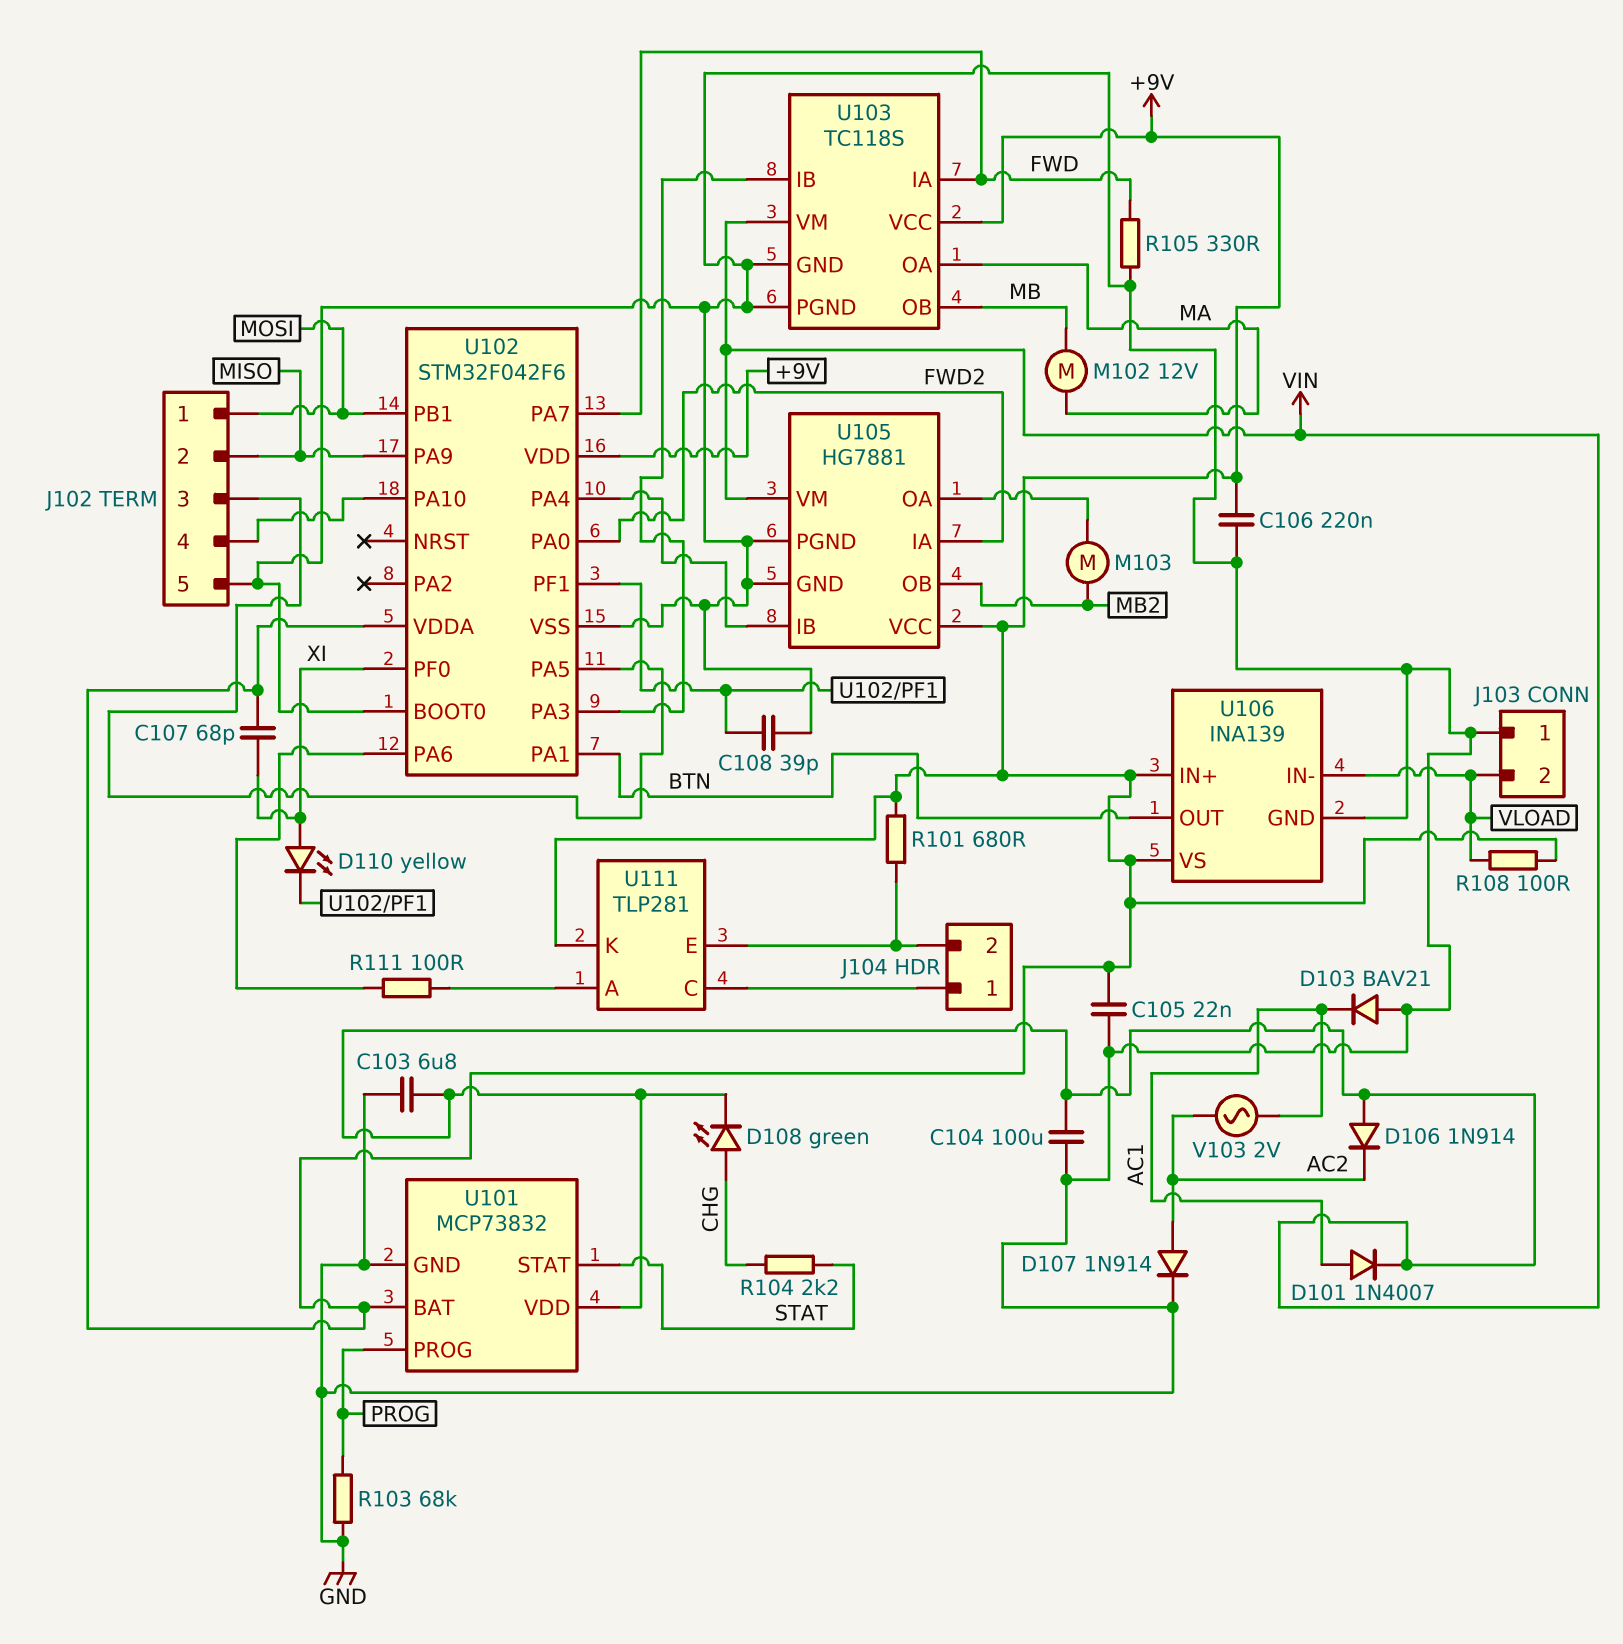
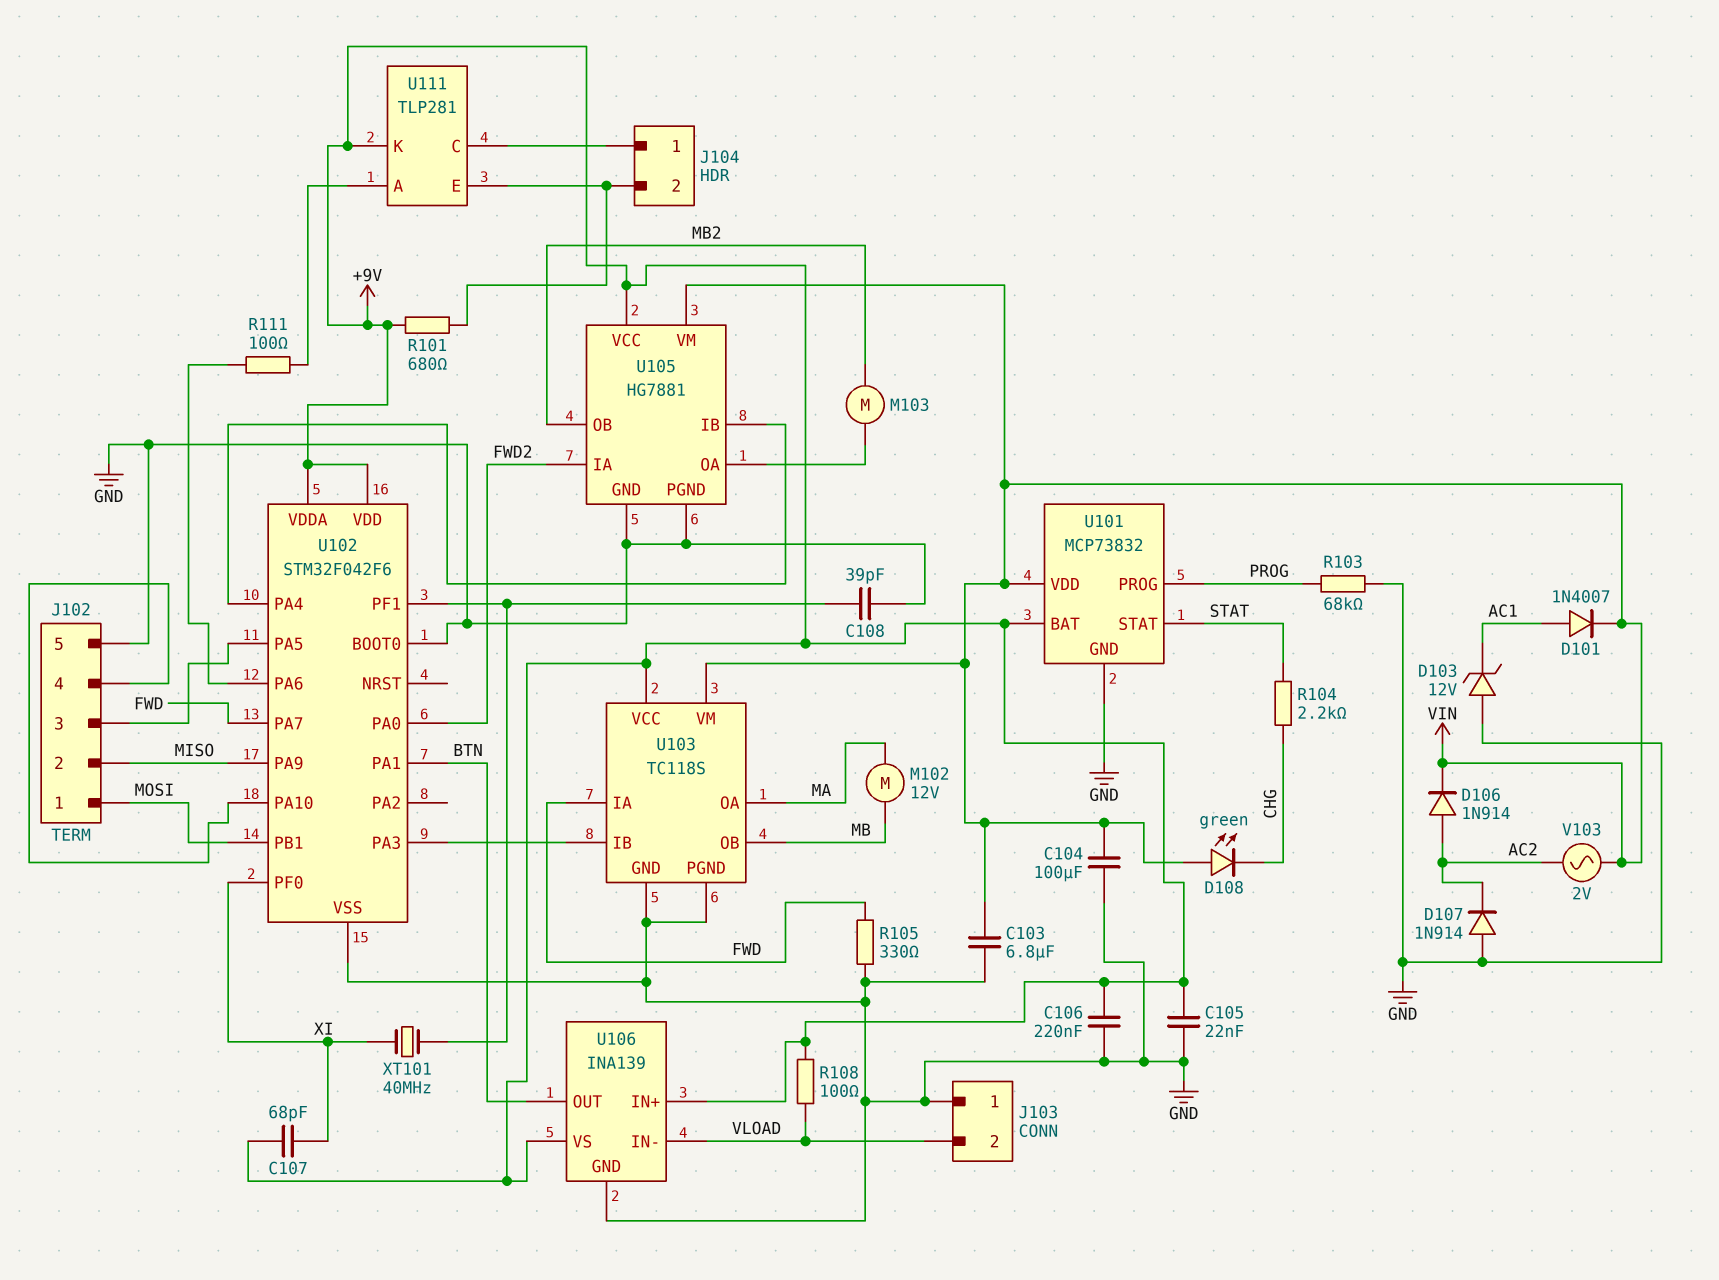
D103: diode BAV21 (A GND, K AC1) -> zener 12V (A GND, K AC1)
D106: diode 1N914 (A VIN, K AC2) -> diode 1N914 (A AC2, K VIN)
D107: diode 1N914 (A AC2, K GND) -> diode 1N914 (A GND, K AC2)
D108: LED green (A CHG, K VIN) -> LED green (A VIN, K CHG)
D110: LED yellow (A XI, K U102/PF1) -> none
V103: AC 2V (AC1, AC2) -> AC 2V (AC2, VIN)
XT101: none -> 40MHz (U102/PF1, XI)

